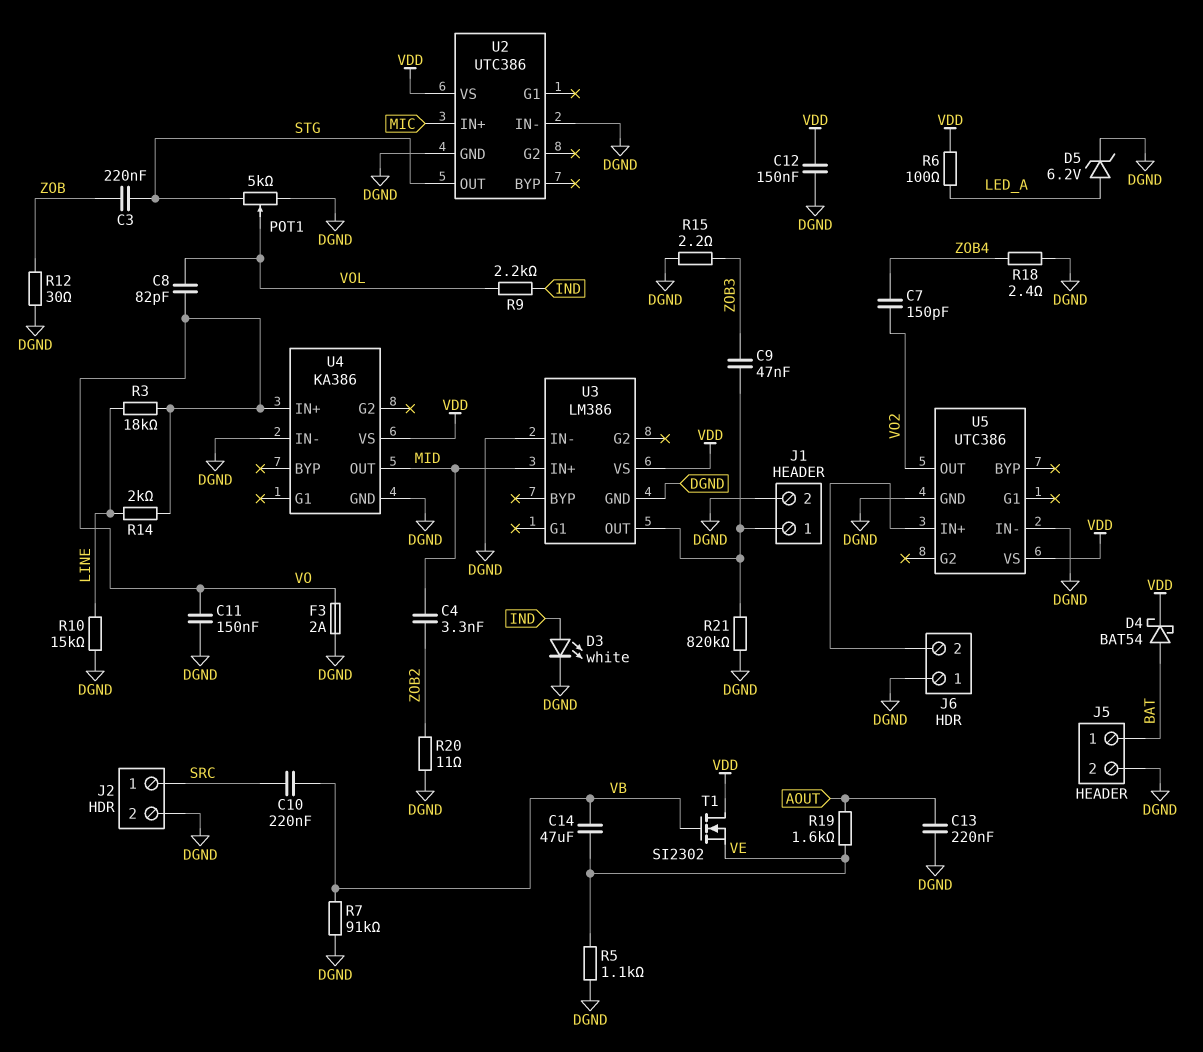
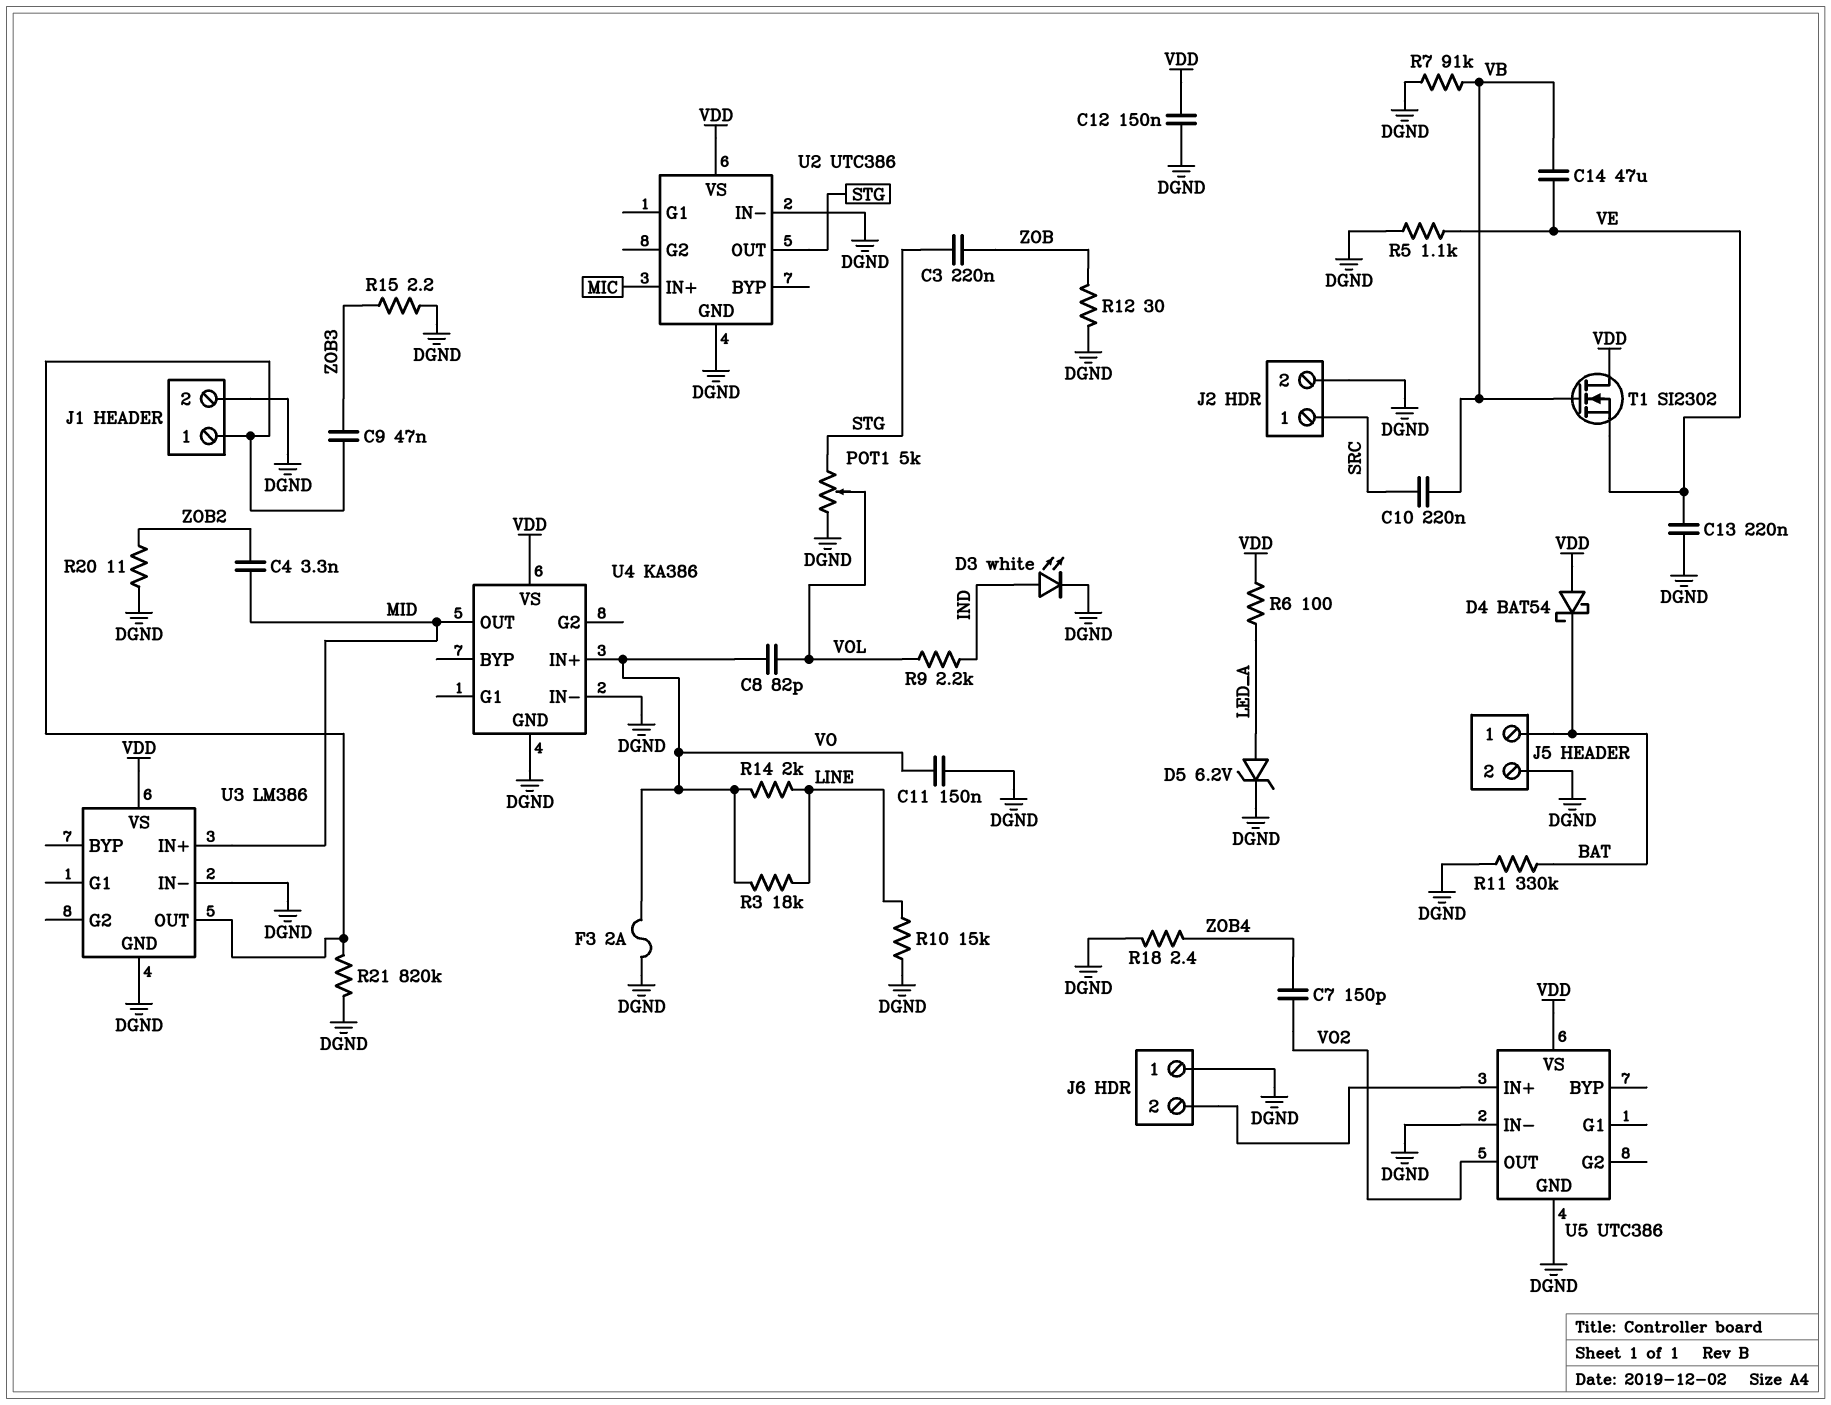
C13: 220nF (AOUT, DGND) -> 220nF (DGND, VE)
D4: schottky BAT54 (A BAT, K VDD) -> schottky BAT54 (A VDD, K BAT)
R11: none -> 330k (BAT, DGND)
R19: 1.6k (AOUT, VE) -> none

